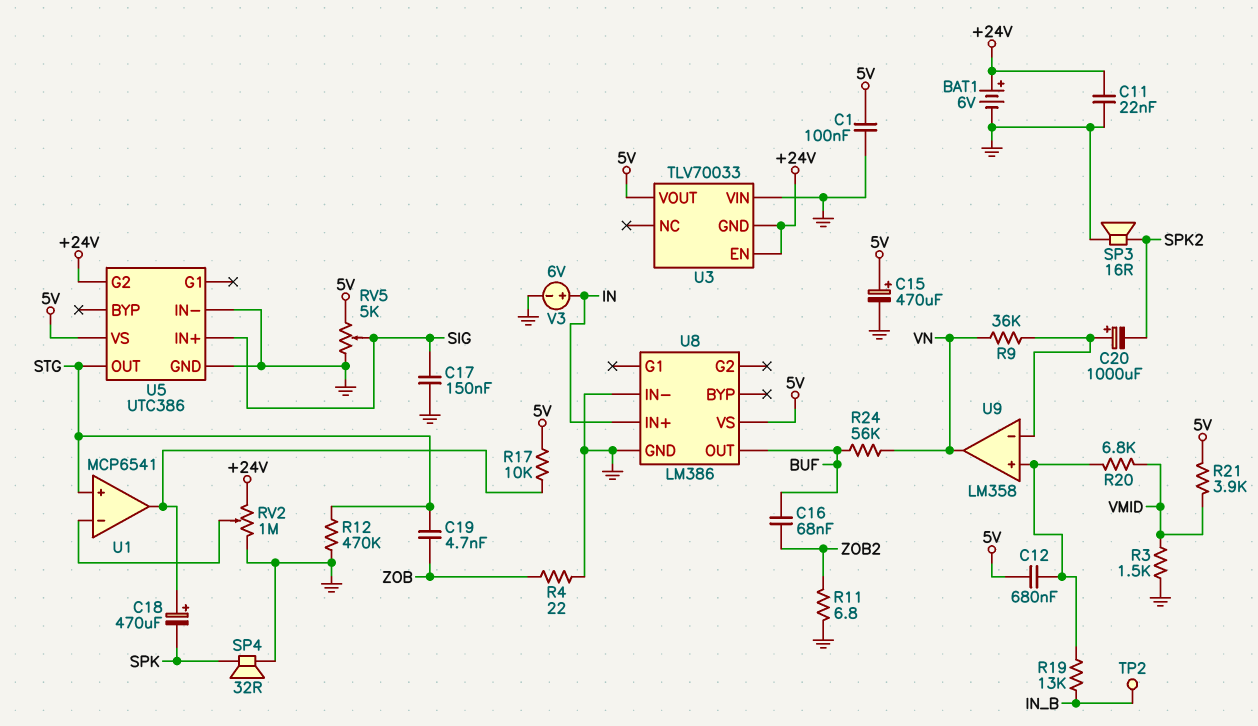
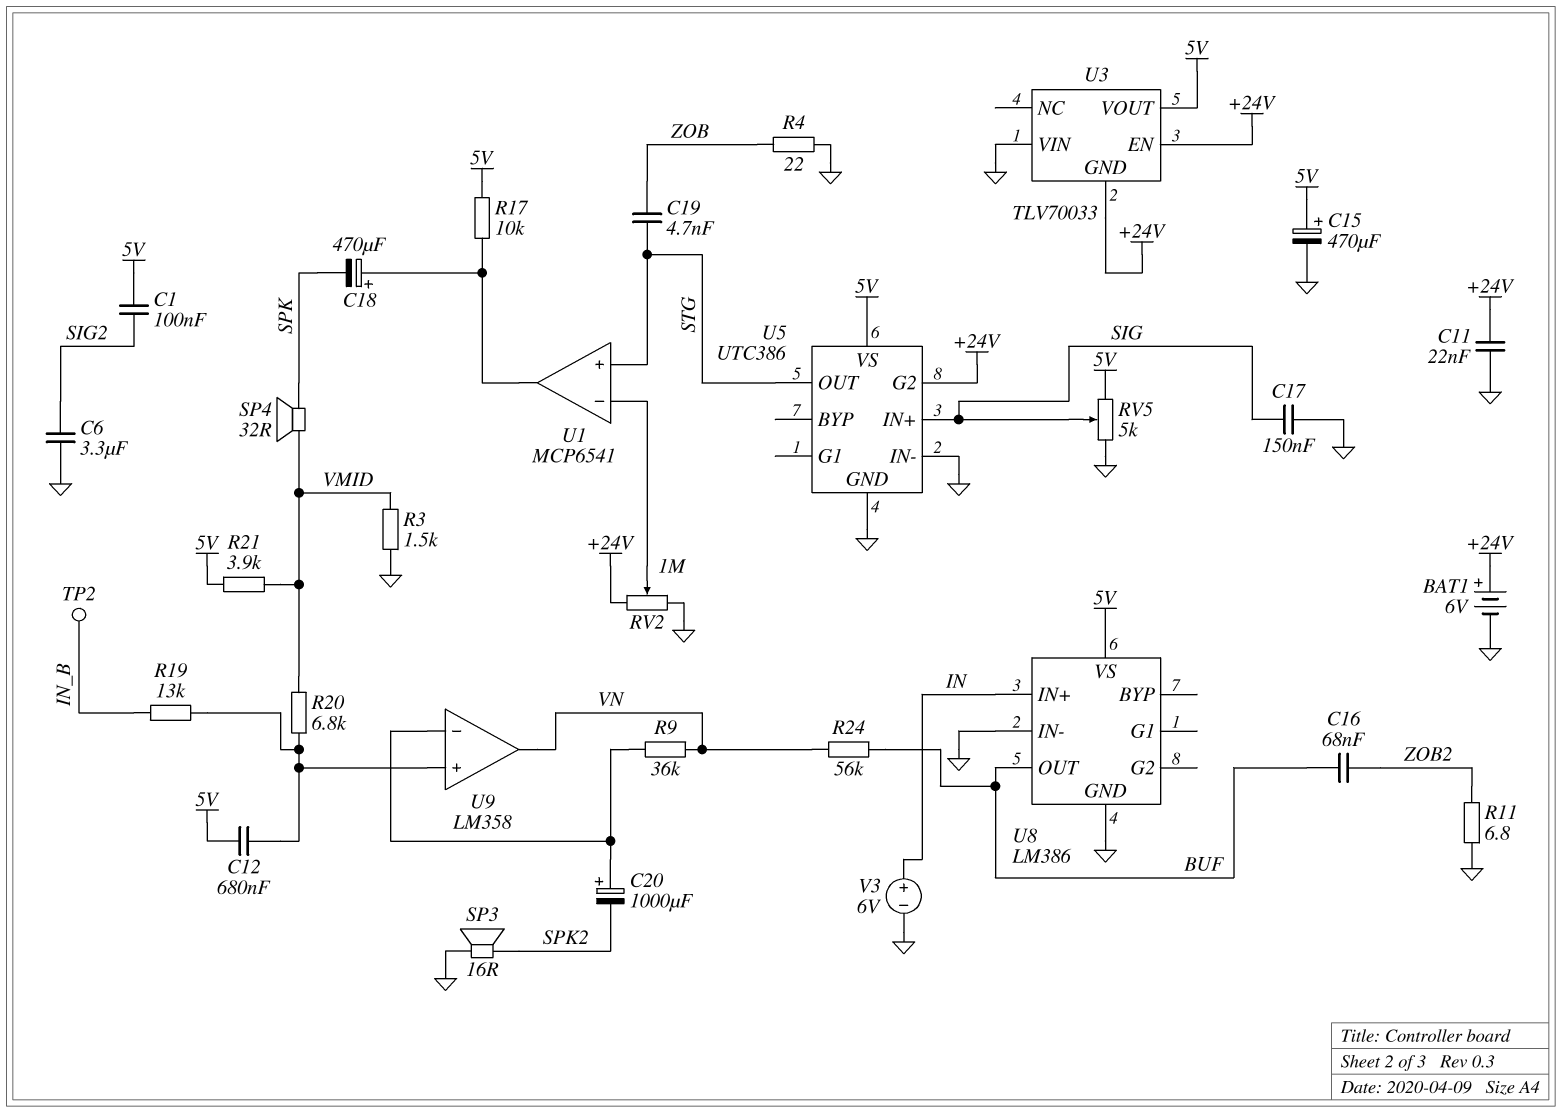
C1: 100nF (5V, GND) -> 100nF (5V, SIG2)
C6: none -> 3.3uF (GND, SIG2)
R12: 470k (GND, STG) -> none
SP4: speaker 32R (GND, SPK) -> speaker 32R (SPK, VMID)

